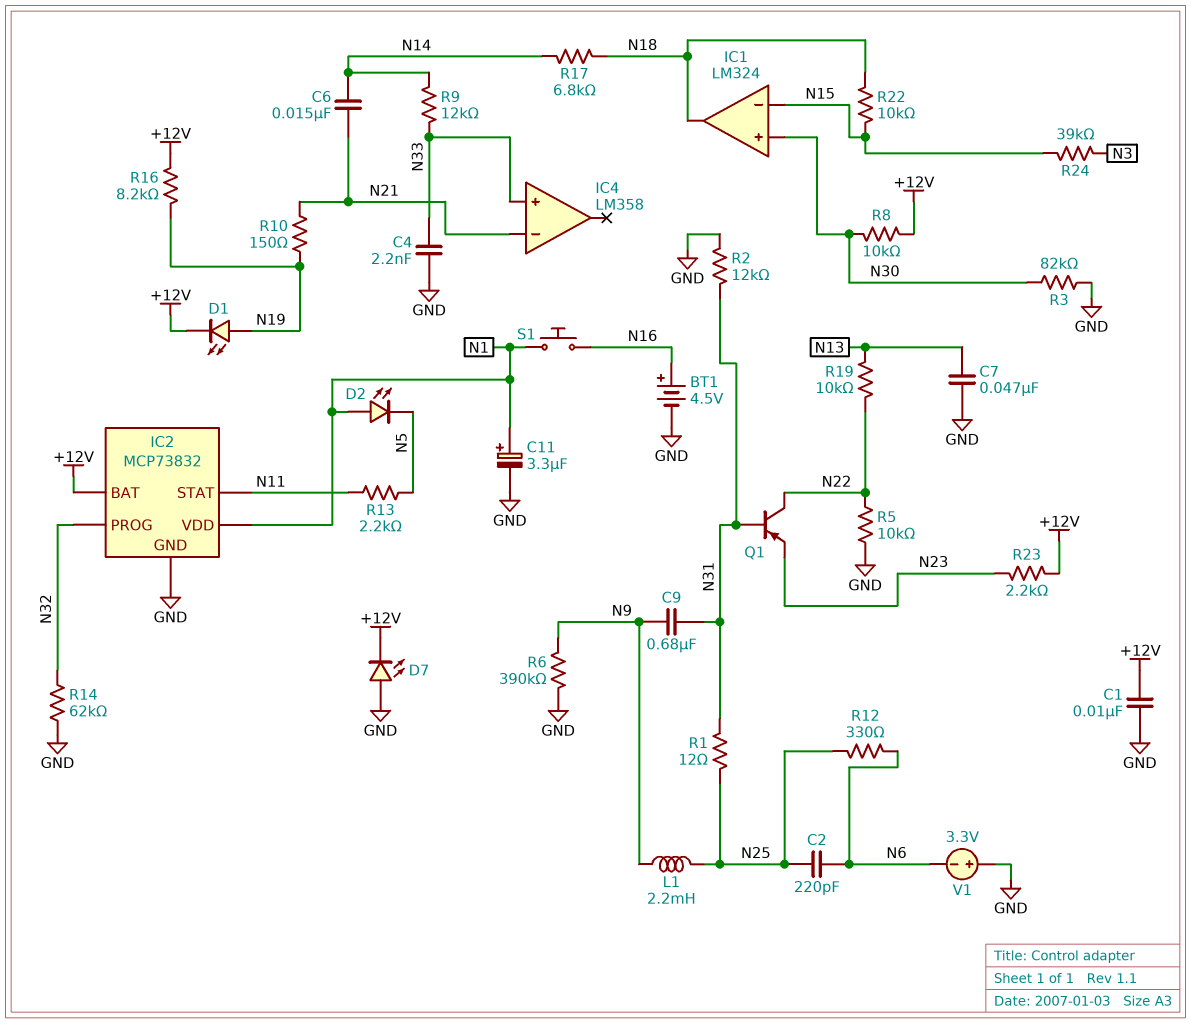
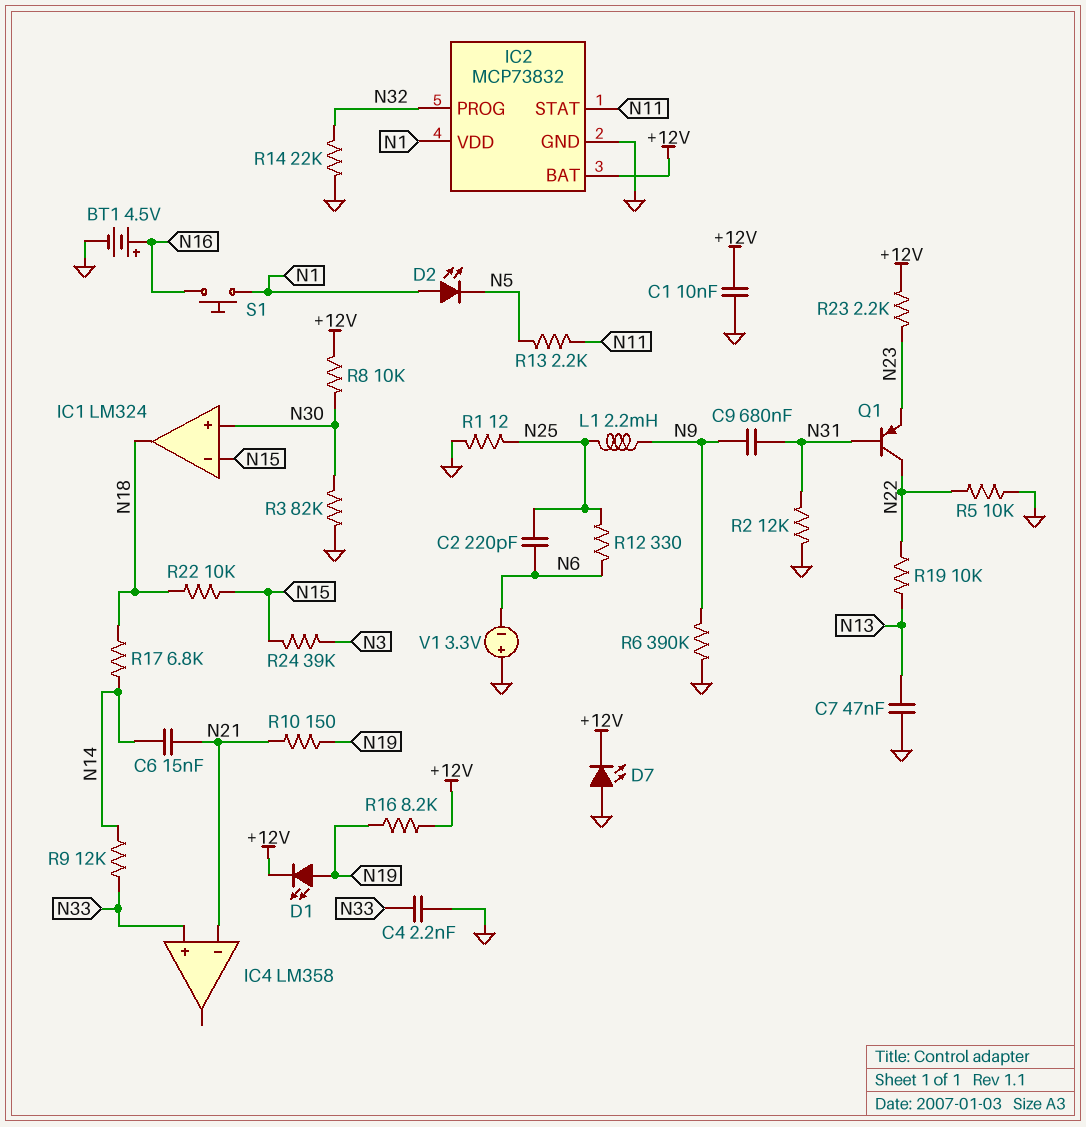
C11: 3.3uF (plus N1, minus GND) -> none
R1: 12 (N25, N31) -> 12 (GND, N25)
R14: 62k (GND, N32) -> 22k (GND, N32)

